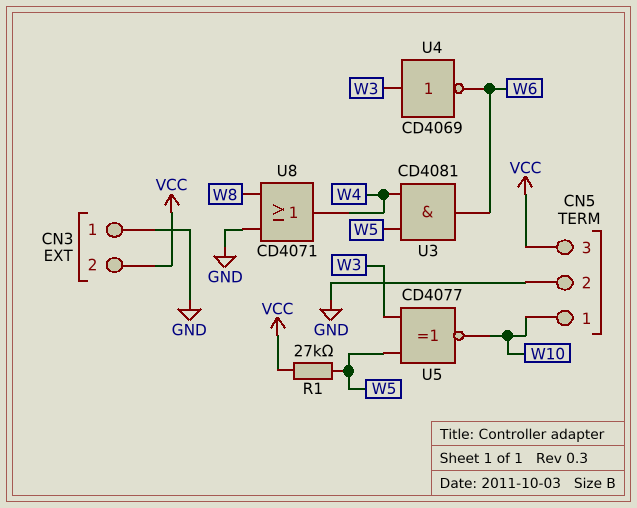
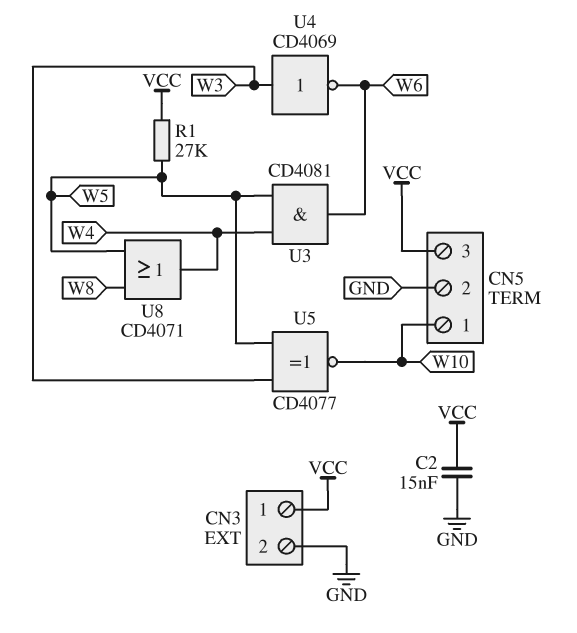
C2: none -> 15nF (GND, VCC)
CN3 pin 1: GND -> VCC
CN3 pin 2: VCC -> GND
U8: OR CD4071 (in GND, in W8, out W4) -> OR CD4071 (in W5, in W8, out W4)

